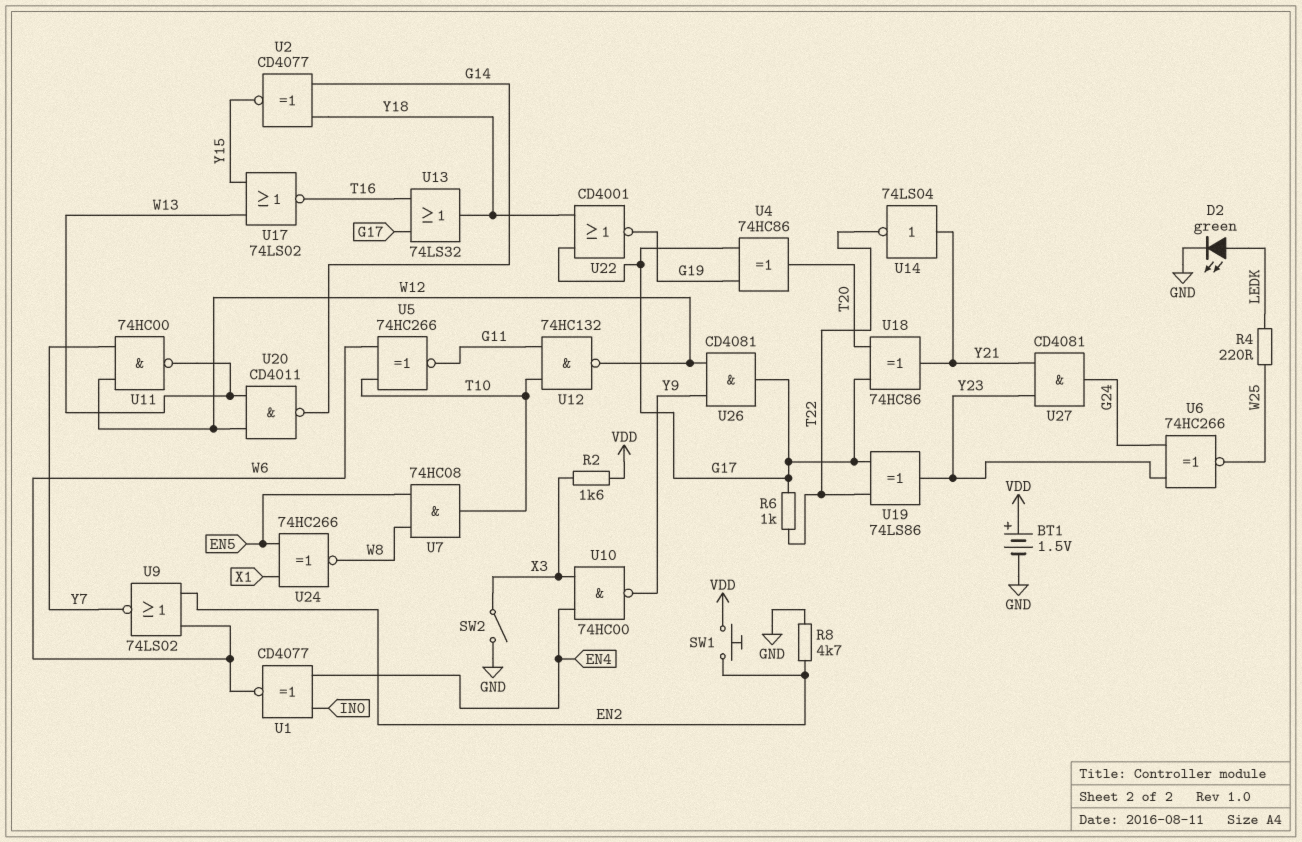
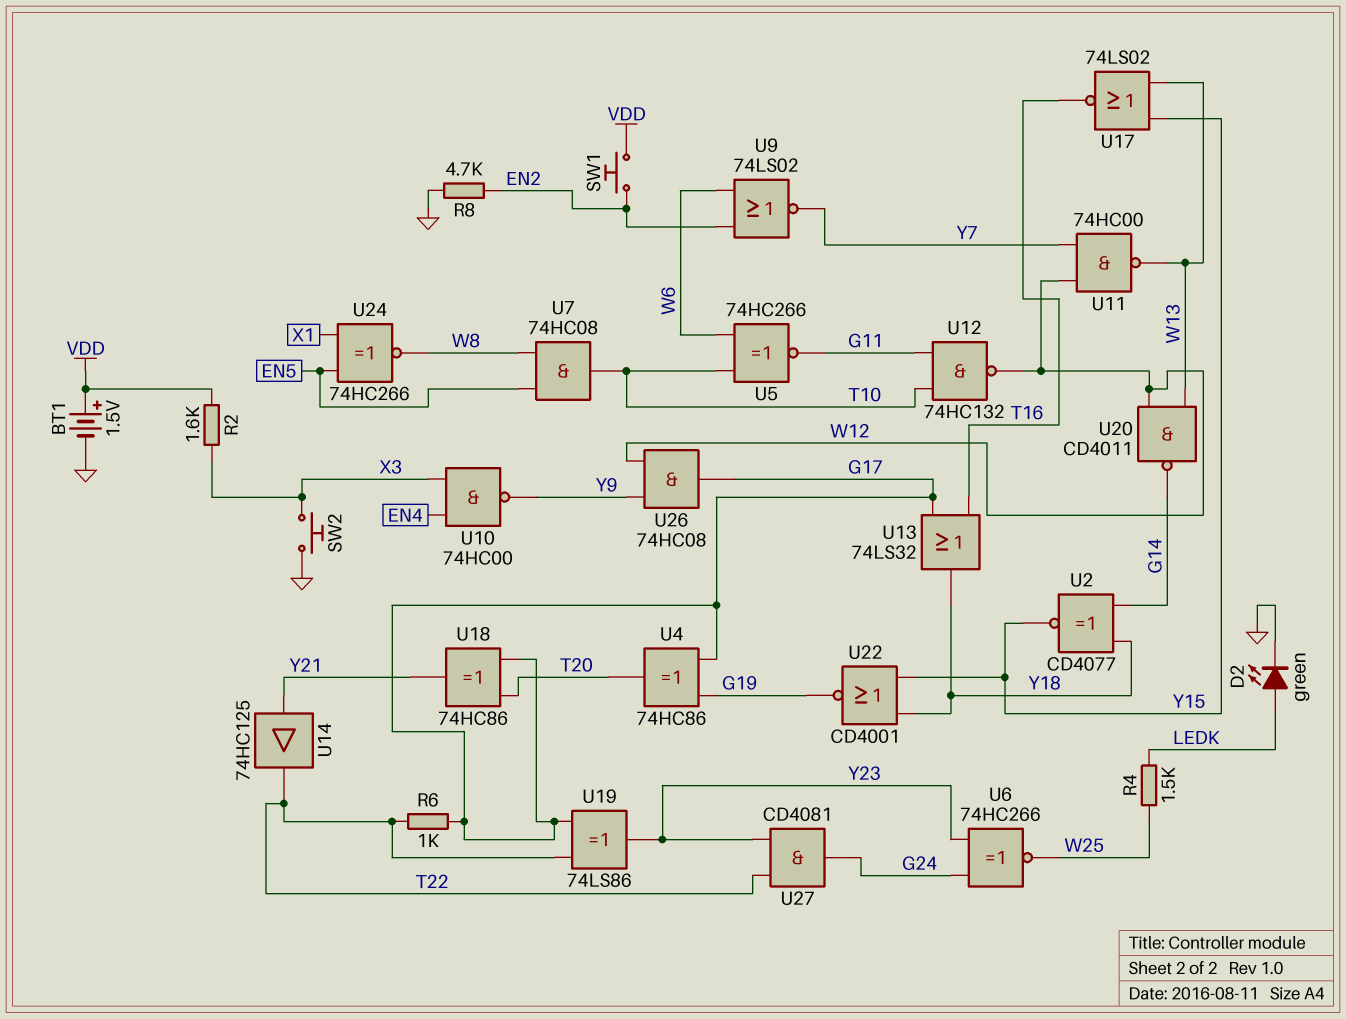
R4: 220 (LEDK, W25) -> 1.5k (LEDK, W25)
SW2: switch (GND, X3) -> button (GND, X3)
U1: XNOR CD4077 (in EN4, in IN0, out W6) -> none
U14: NOT 74LS04 (in Y21, out T22) -> buffer 74HC125 (in Y21, out T22)
U22: NOR CD4001 (in G17, in Y18, out G19) -> NOR CD4001 (in Y15, in Y18, out G19)
U26: AND CD4081 (in W12, in Y9, out G17) -> AND 74HC08 (in W12, in Y9, out G17)
U27: AND CD4081 (in Y21, in Y23, out G24) -> AND CD4081 (in T22, in Y23, out G24)

